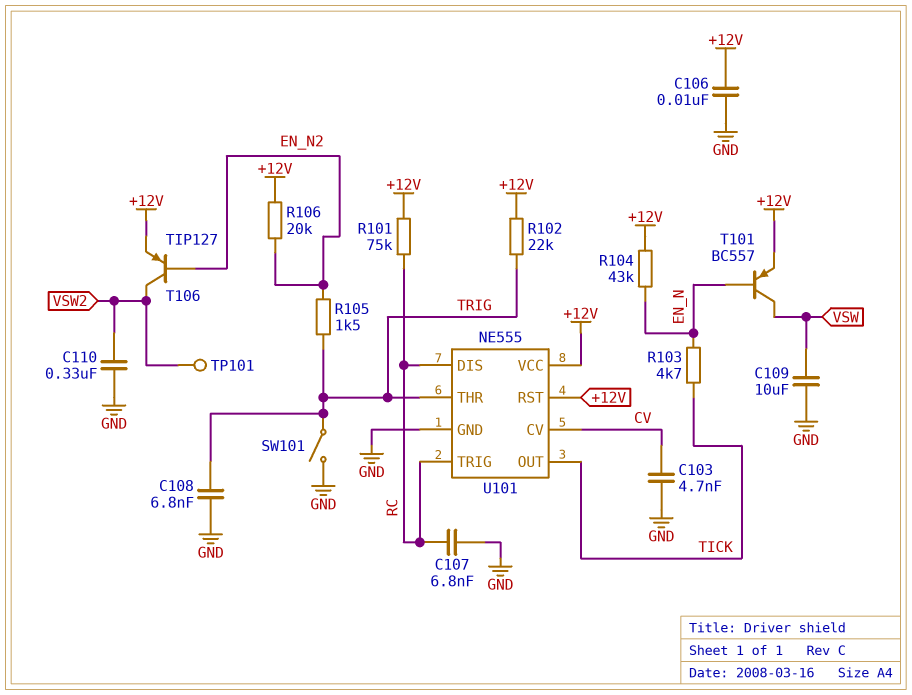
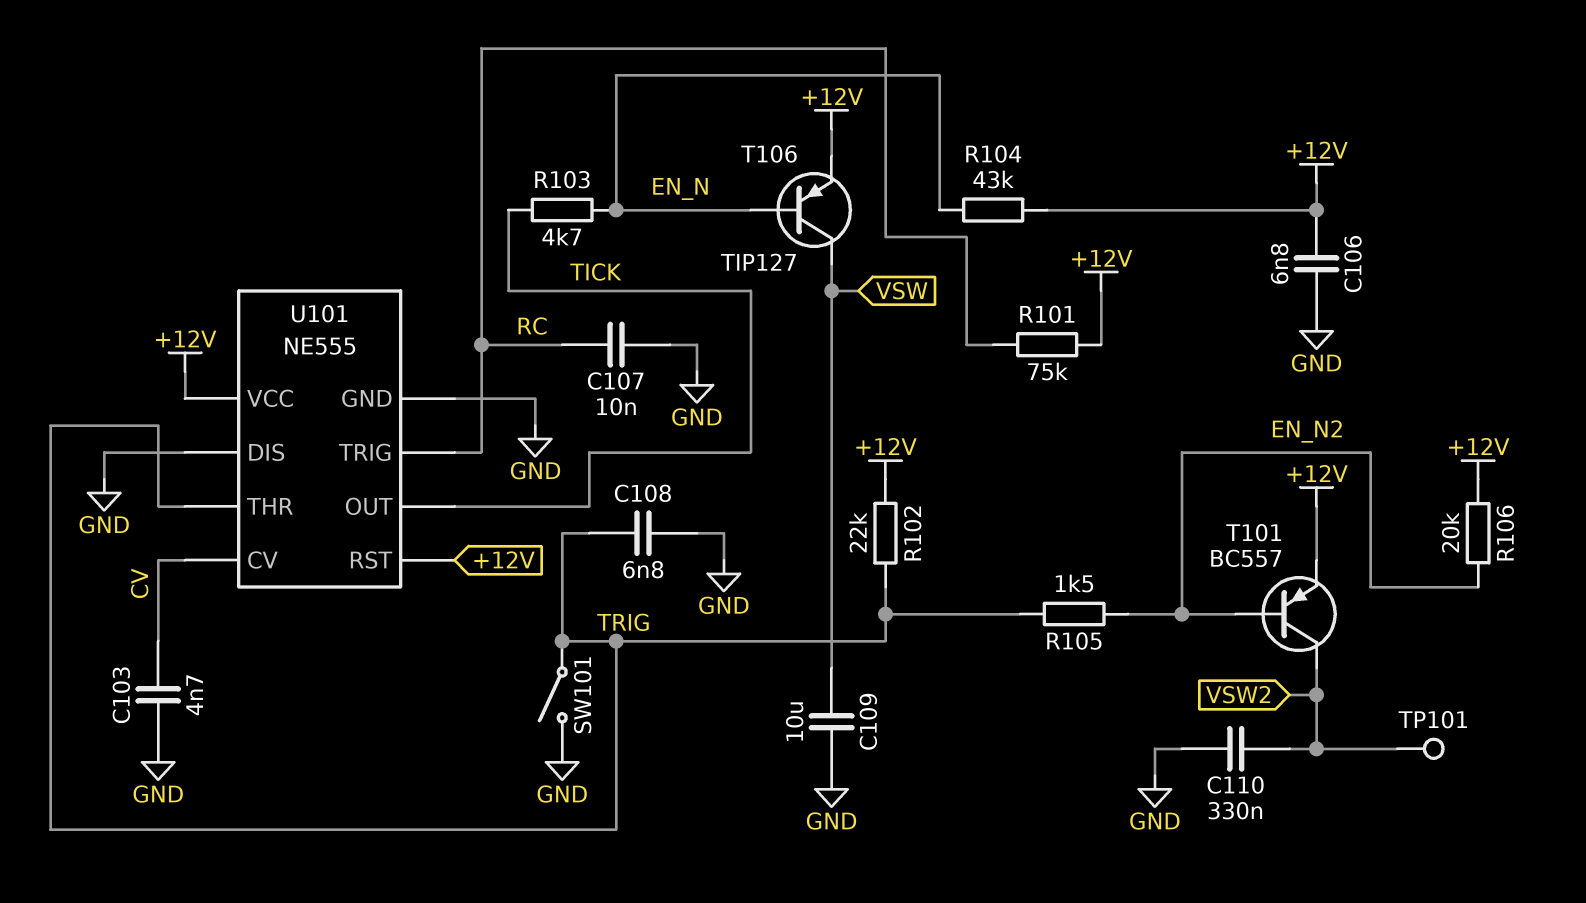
C106: 10nF (+12V, GND) -> 6.8nF (+12V, GND)
C107: 6.8nF (GND, RC) -> 10nF (GND, RC)
T101: PNP BC557 (B EN_N, C VSW, E +12V) -> PNP BC557 (B EN_N2, C VSW2, E +12V)
T106: PNP TIP127 (B EN_N2, C VSW2, E +12V) -> PNP TIP127 (B EN_N, C VSW, E +12V)
U101 pin DIS: RC -> GND

